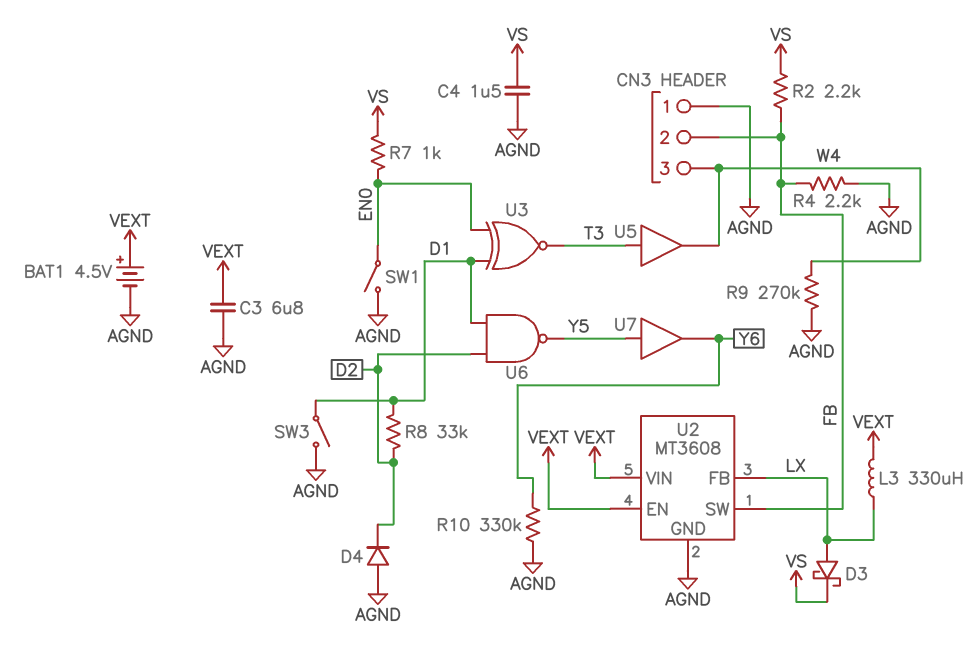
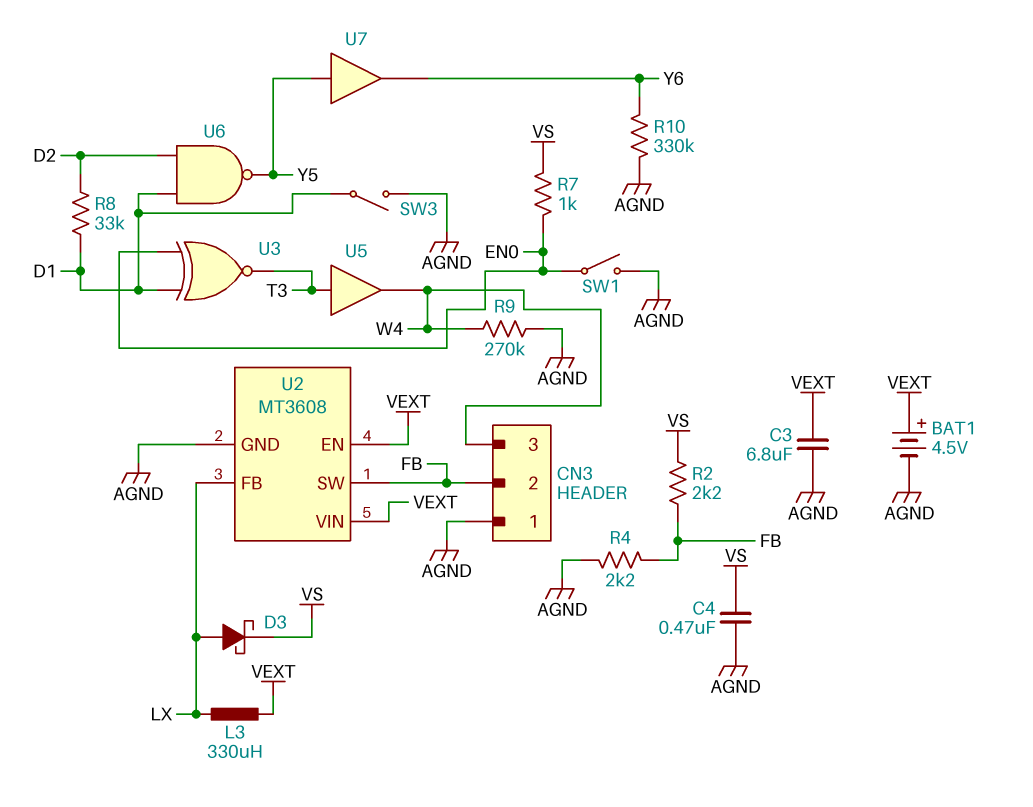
C4: 1.5uF (AGND, VS) -> 470nF (AGND, VS)
D4: diode (A AGND, K D2) -> none

